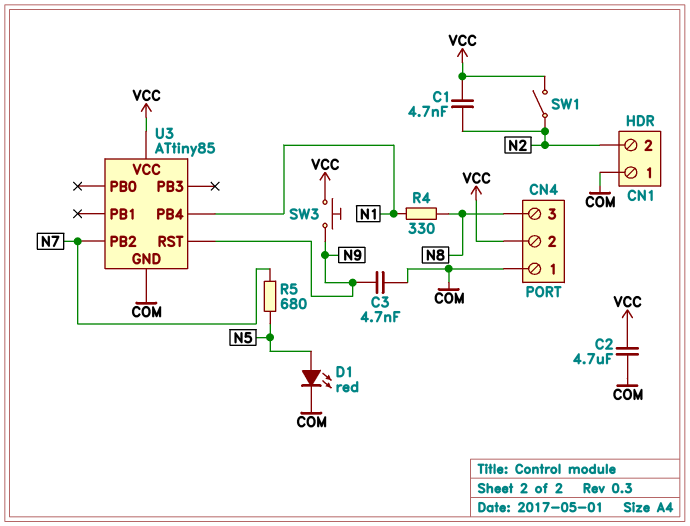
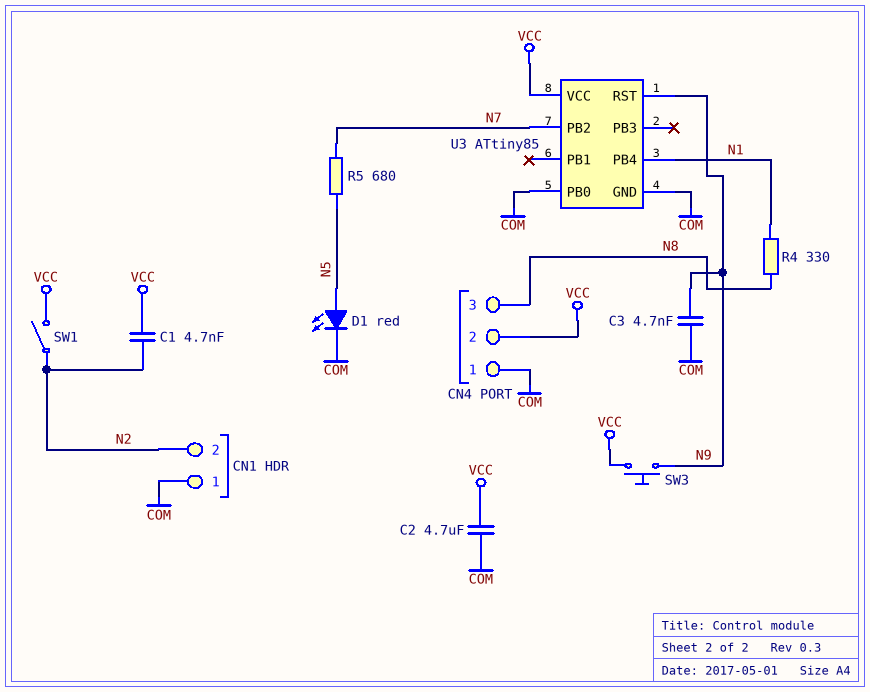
U3 pin PB0: none -> COM

